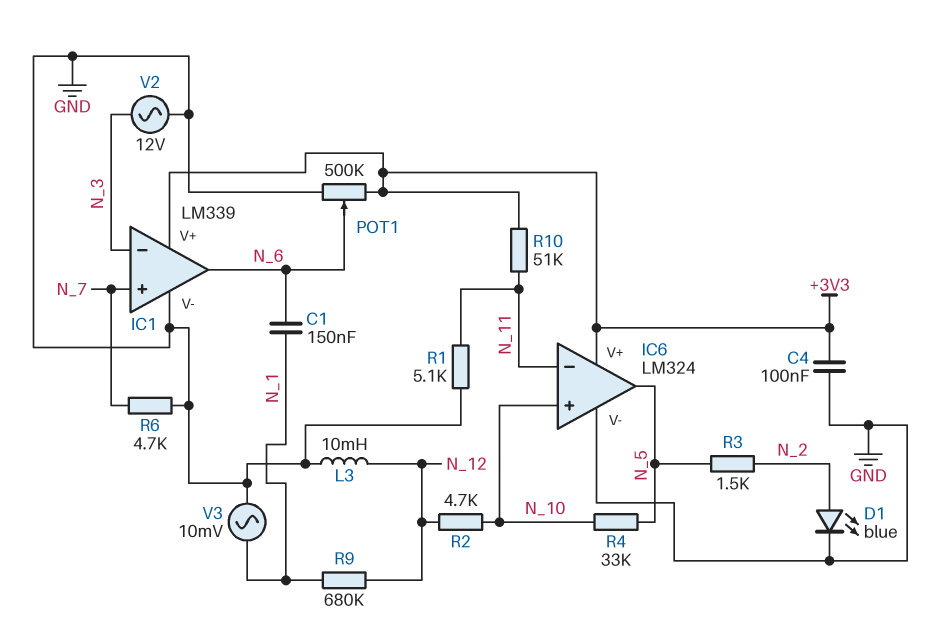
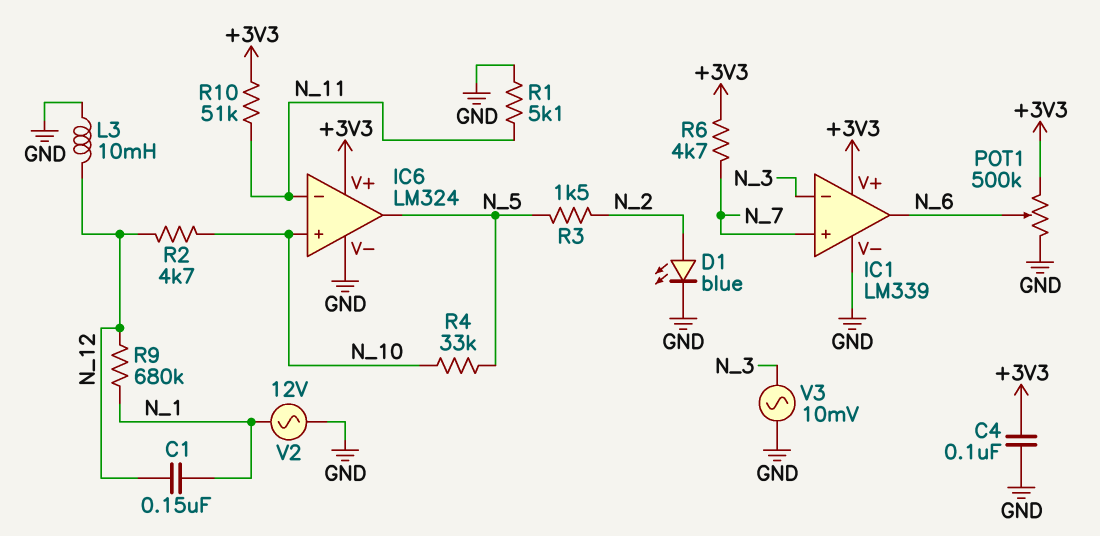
C1: 150nF (N_1, N_6) -> 150nF (N_1, N_12)
R6: 4.7k (GND, N_7) -> 4.7k (+3V3, N_7)
V2: AC 12V (GND, N_3) -> AC 12V (GND, N_1)
V3: AC 10mV (GND, N_1) -> AC 10mV (GND, N_3)

